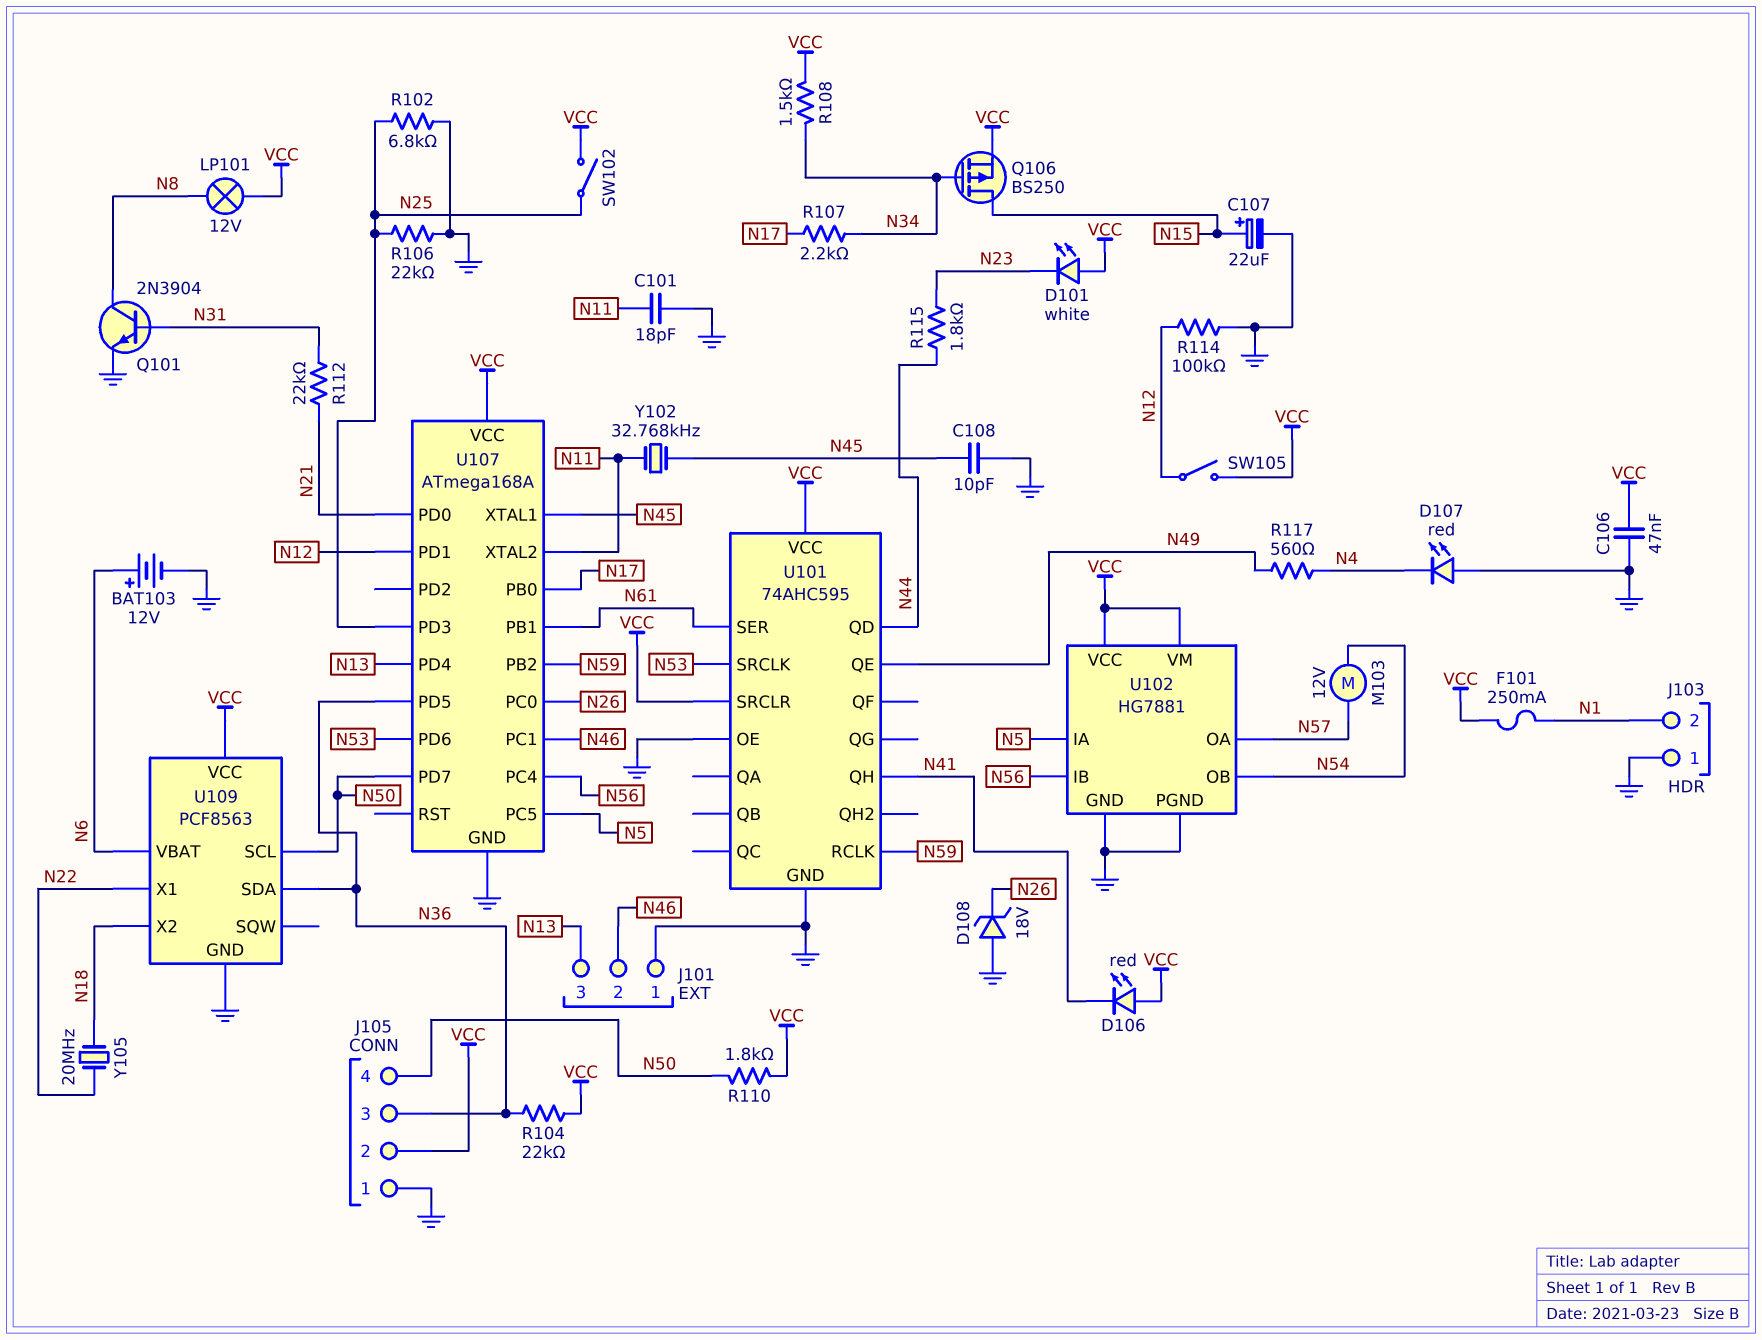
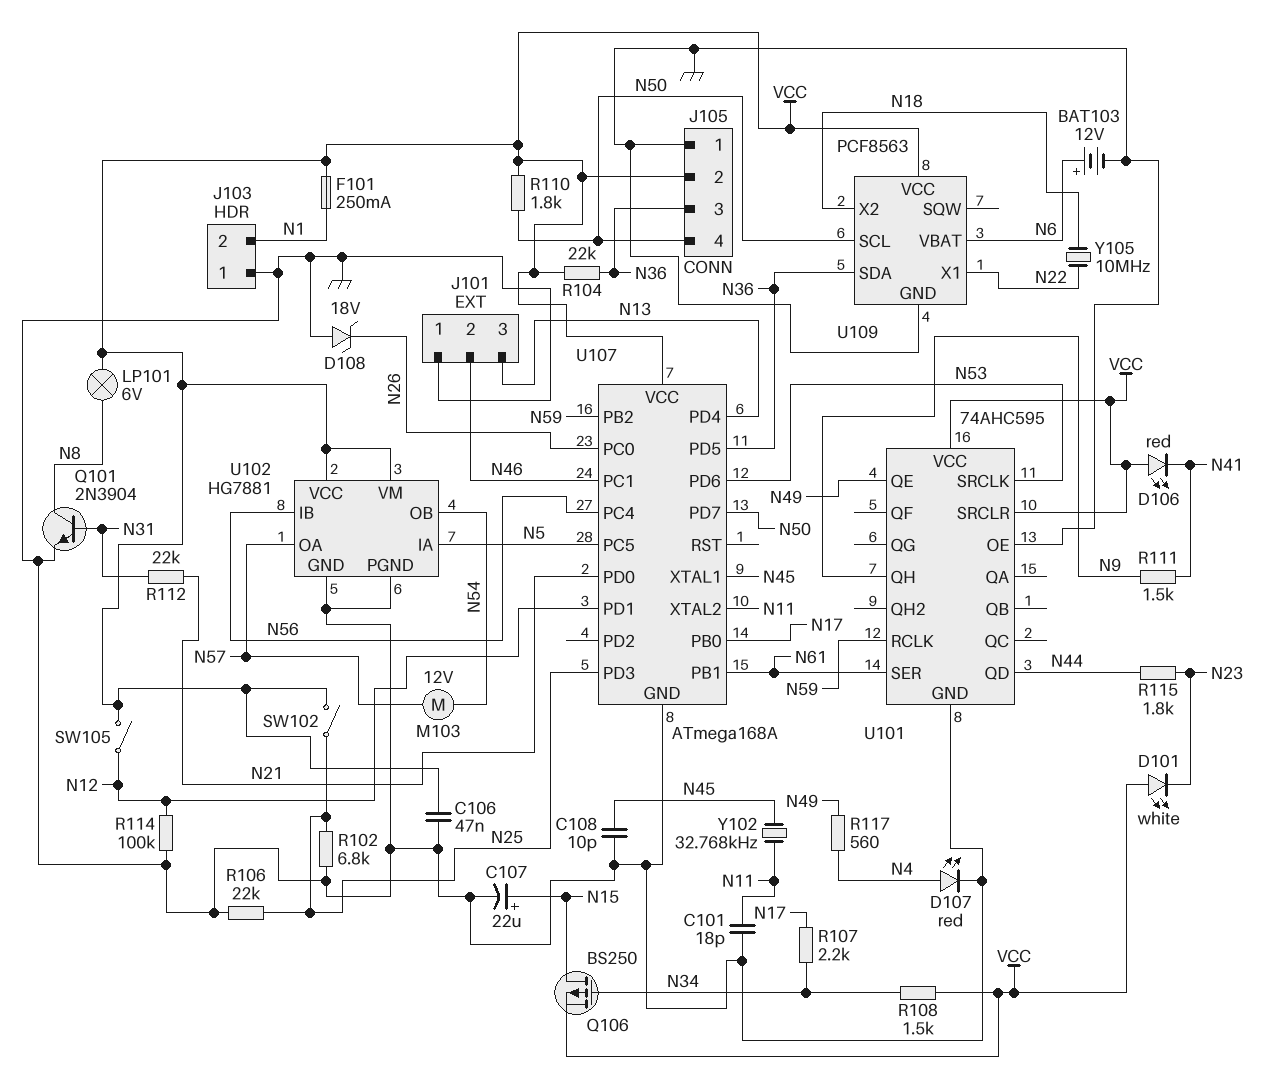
D107: LED red (A GND, K N4) -> LED red (A N4, K GND)
LP101: lamp 12V (N8, VCC) -> lamp 6V (N8, VCC)
R111: none -> 1.5k (N9, N41)
U101 pin QH: N41 -> N9
Y105: 20MHz (N18, N22) -> 10MHz (N18, N22)

